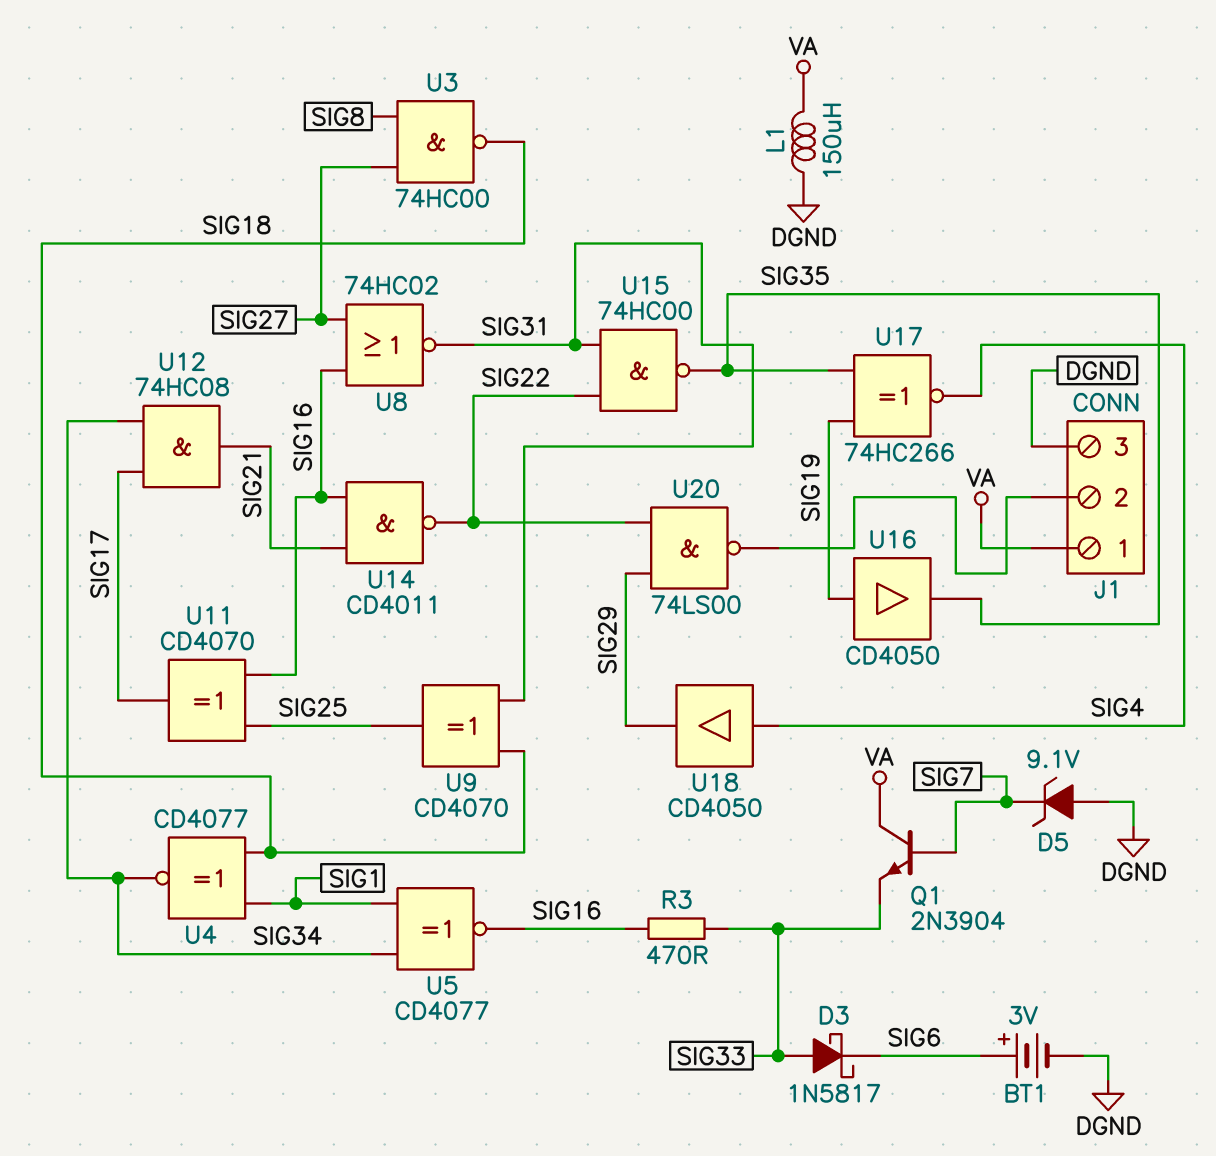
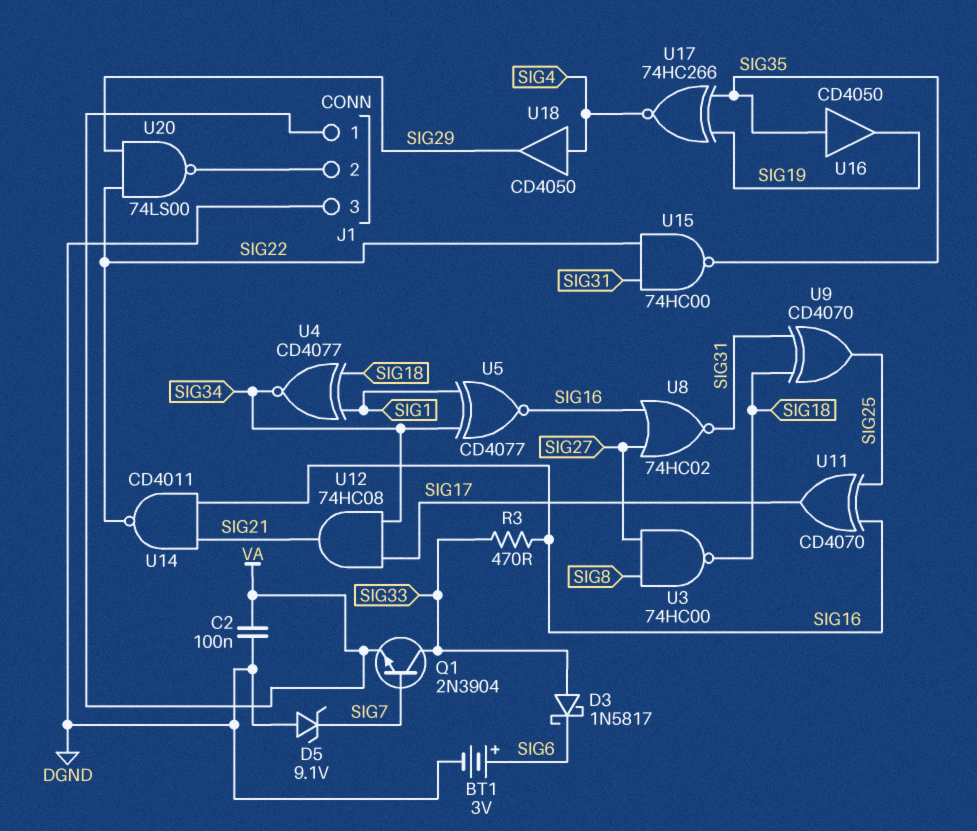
C2: none -> 100nF (DGND, VA)
L1: 150uH (DGND, VA) -> none
Q1: NPN 2N3904 (B SIG7, C VA, E SIG33) -> NPN 2N3904 (B SIG7, C SIG33, E VA)
U16: buffer CD4050 (in SIG19, out SIG35) -> buffer CD4050 (in SIG35, out SIG19)

